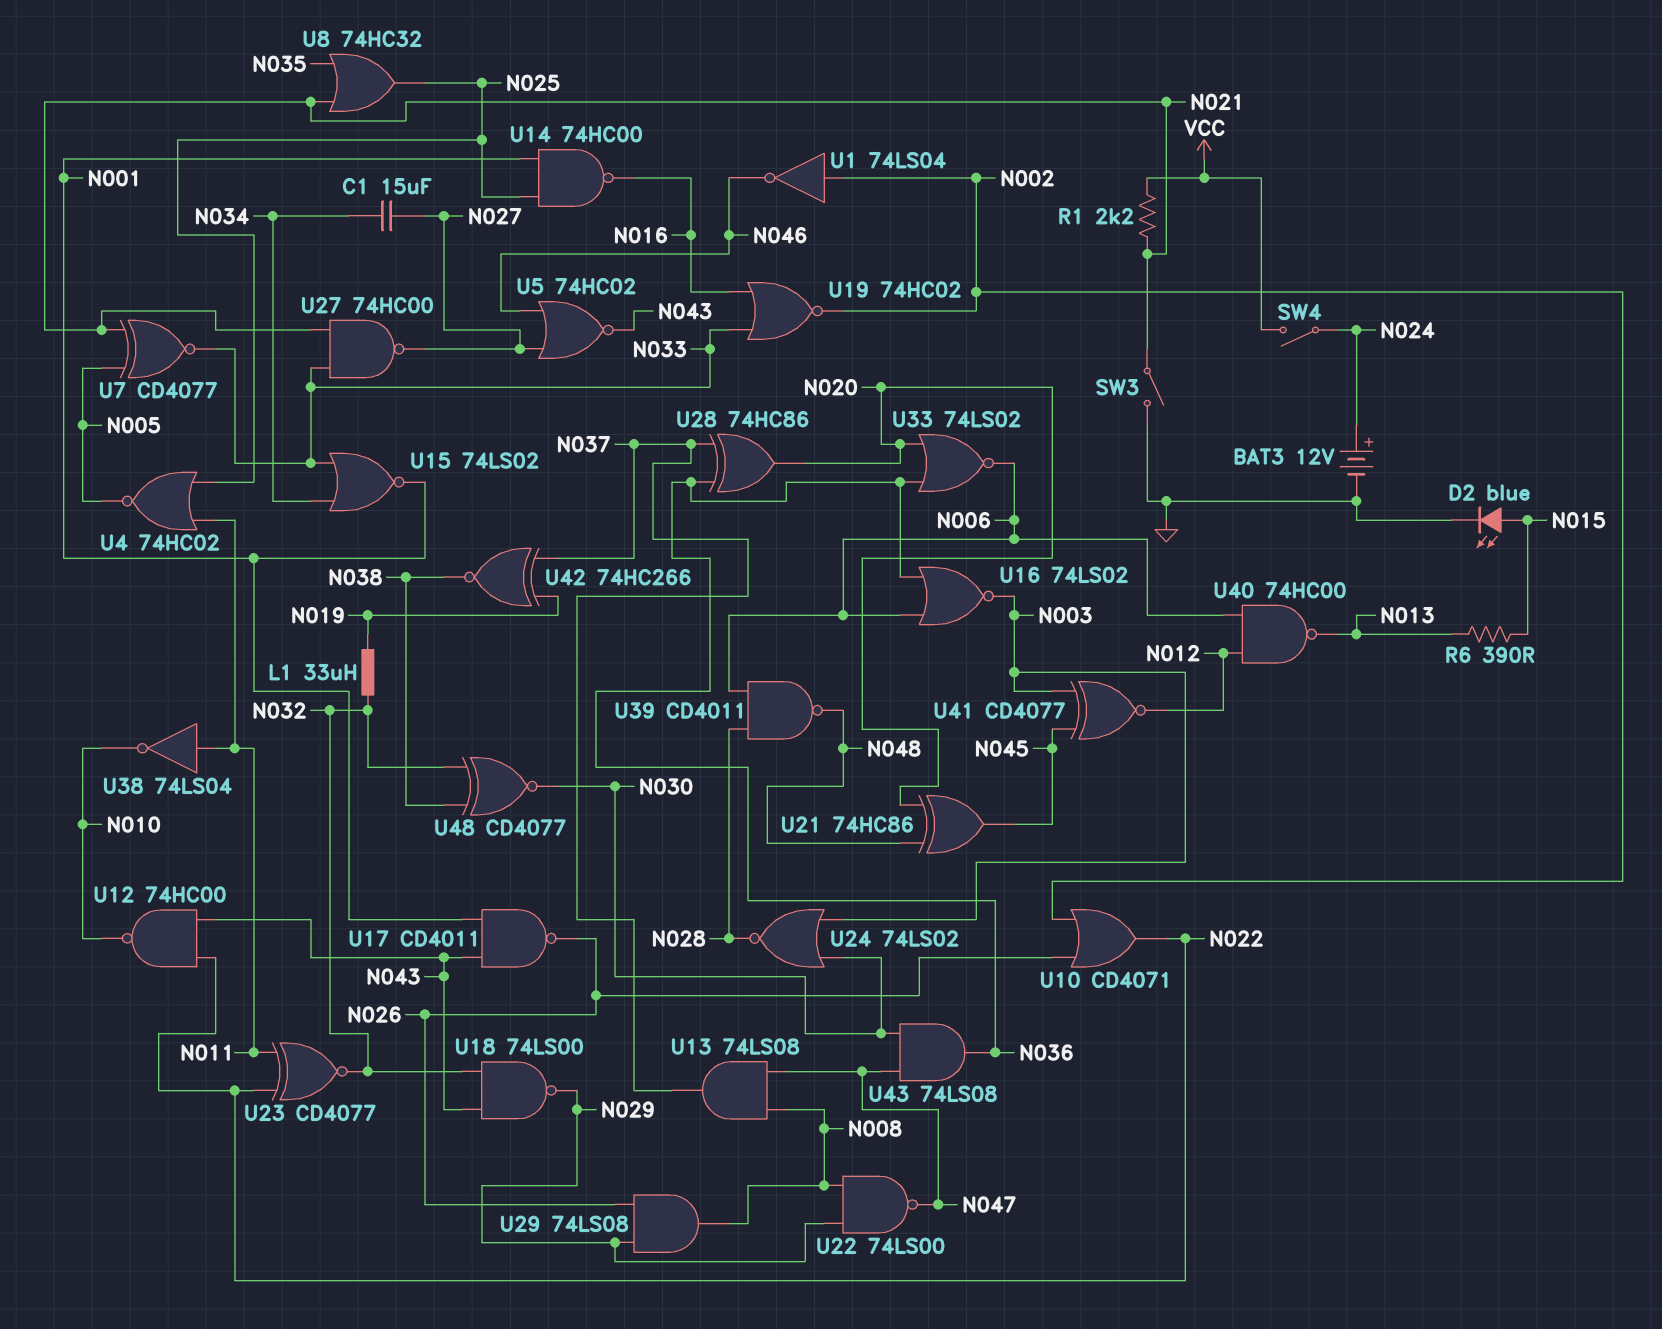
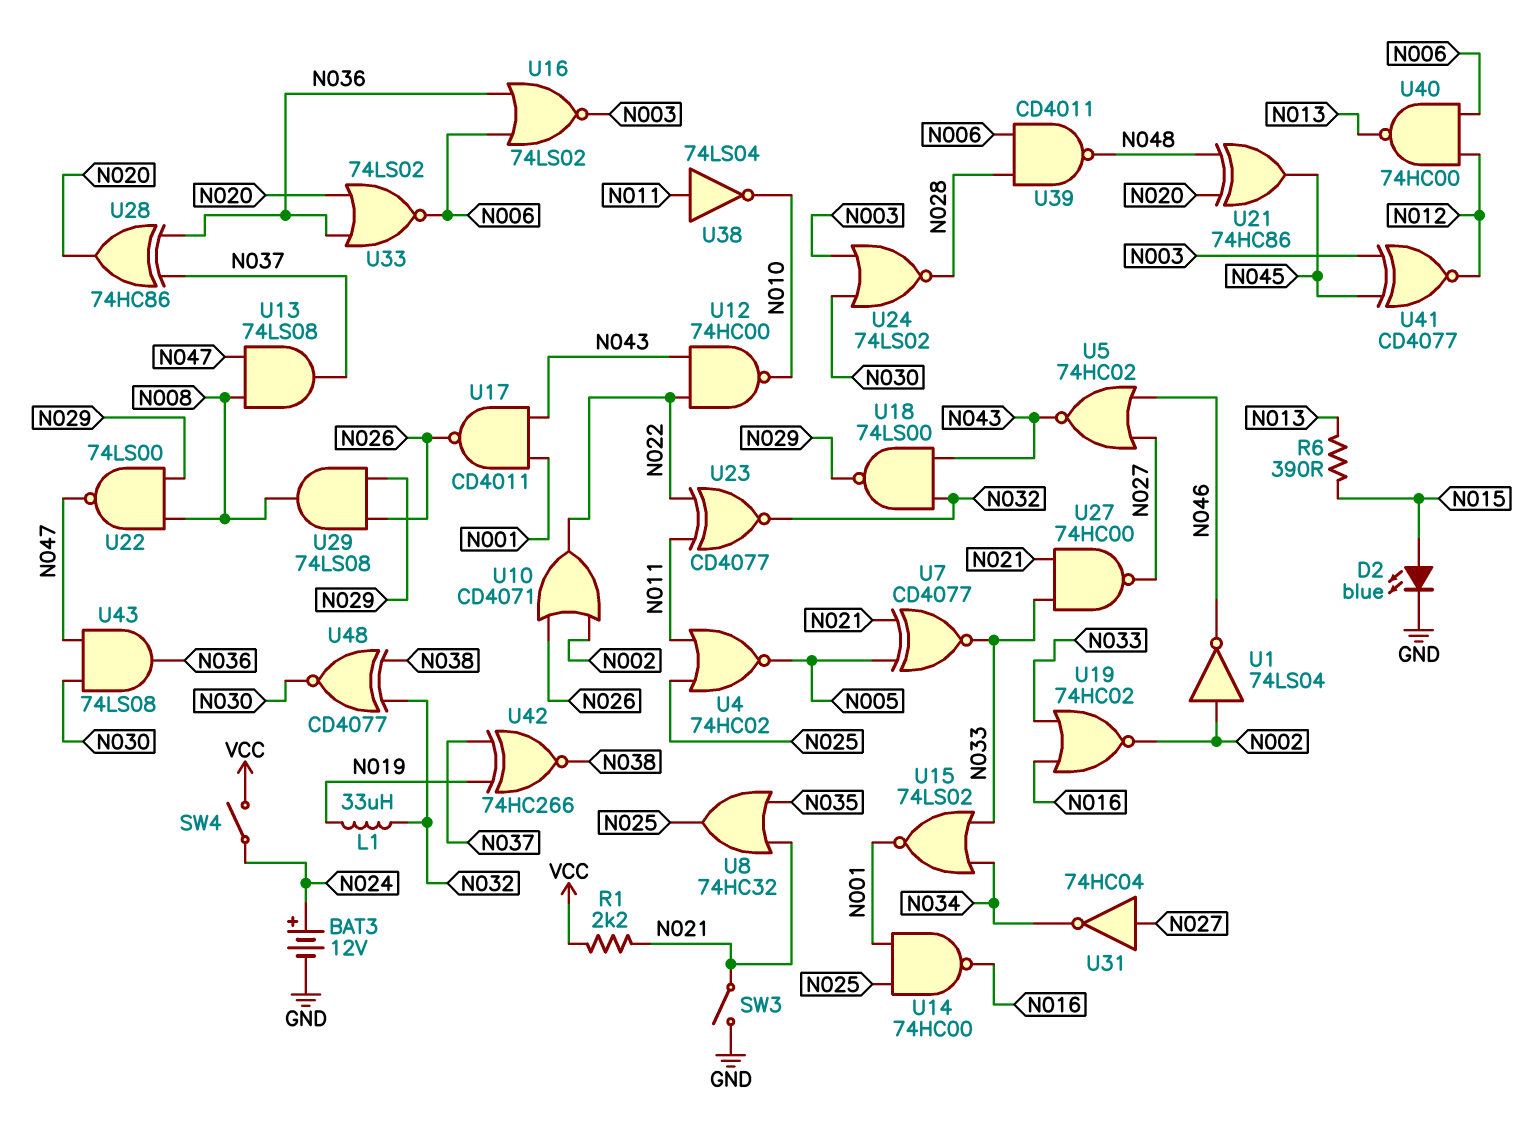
C1: 15uF (N027, N034) -> none
U31: none -> NOT 74HC04 (in N027, out N034)

